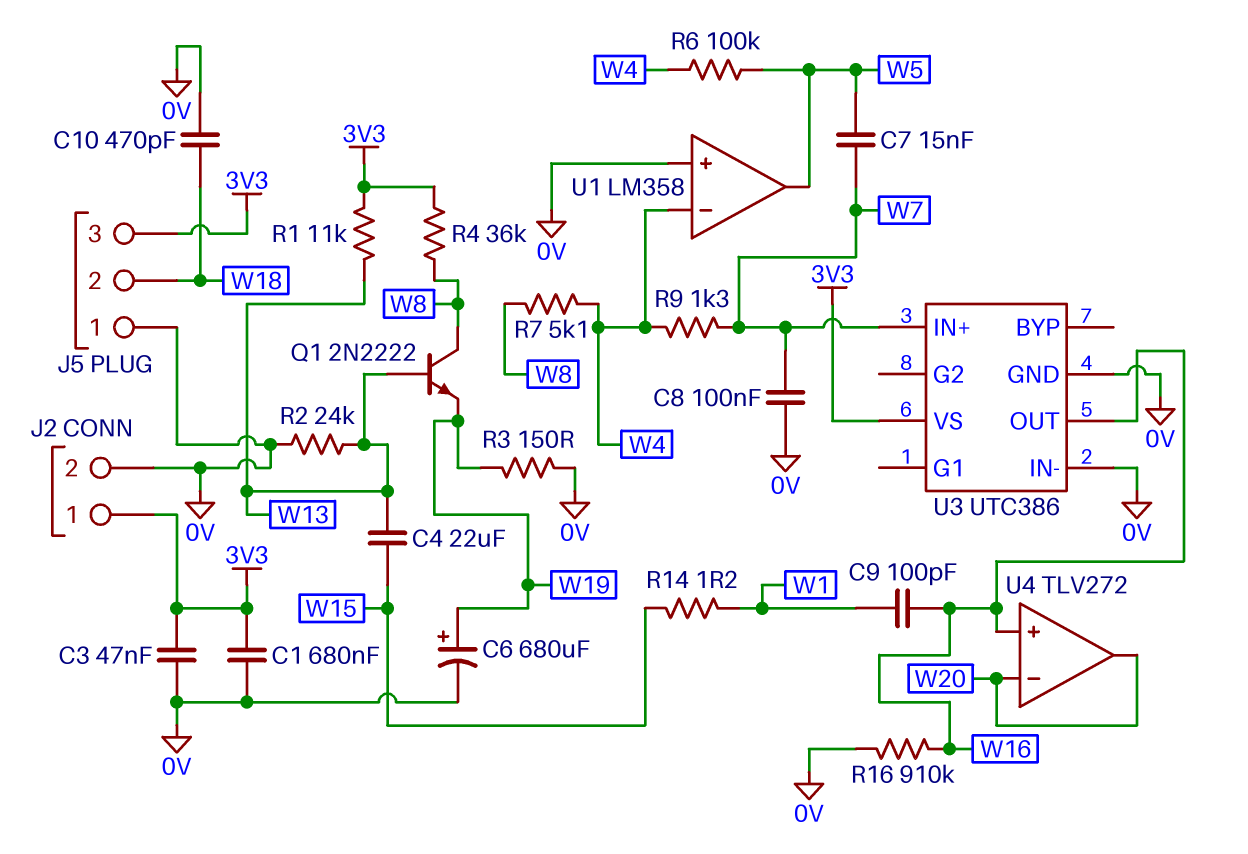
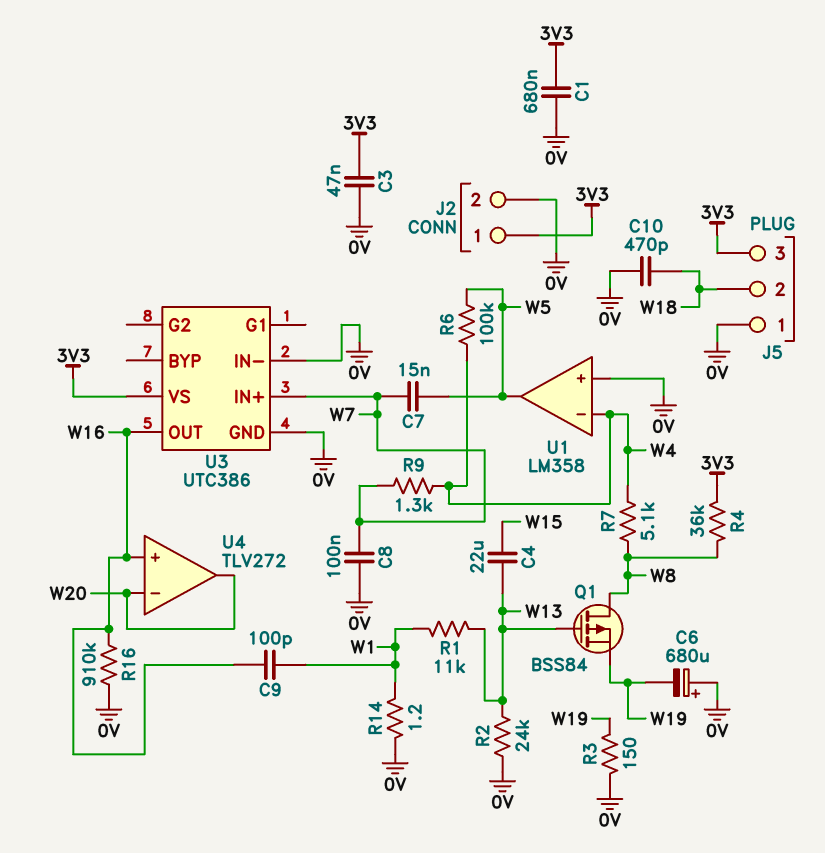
C6: 680uF (plus W19, minus 0V) -> 680uF (plus 0V, minus W19)
Q1: NPN 2N2222 (B W13, C W8, E W19) -> PMOS BSS84 (G W13, D W8, S W19)
R1: 11k (3V3, W13) -> 11k (W1, W13)
R14: 1.2 (W1, W15) -> 1.2 (0V, W1)

